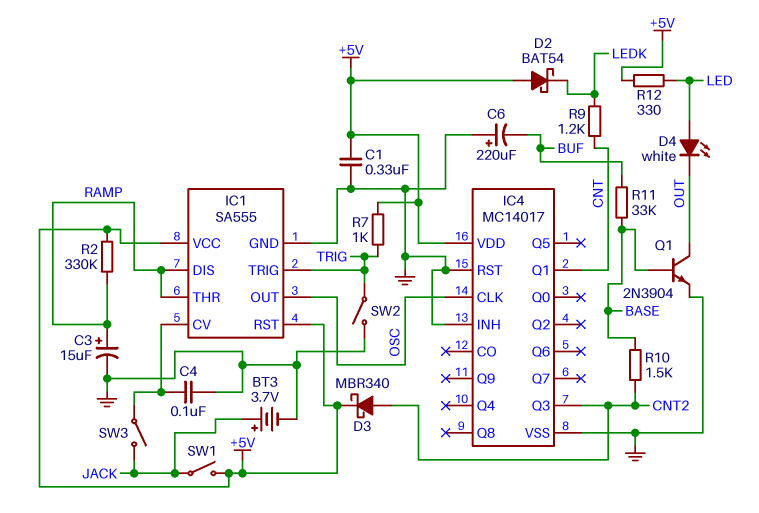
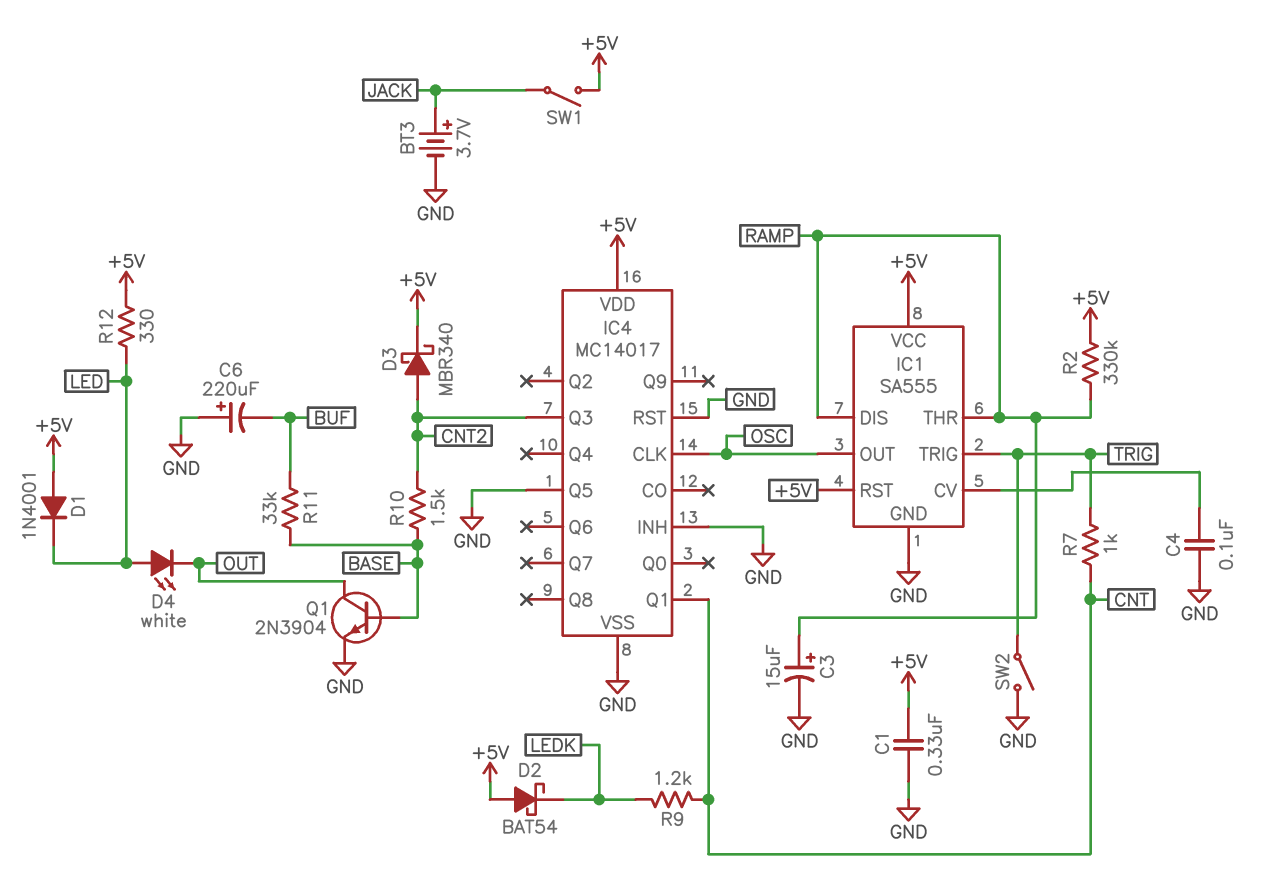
D1: none -> diode 1N4001 (A +5V, K LED)
IC4 pin Q5: none -> GND
R7: 1k (+5V, TRIG) -> 1k (CNT, TRIG)
SW3: switch (IC1/CV, JACK) -> none

